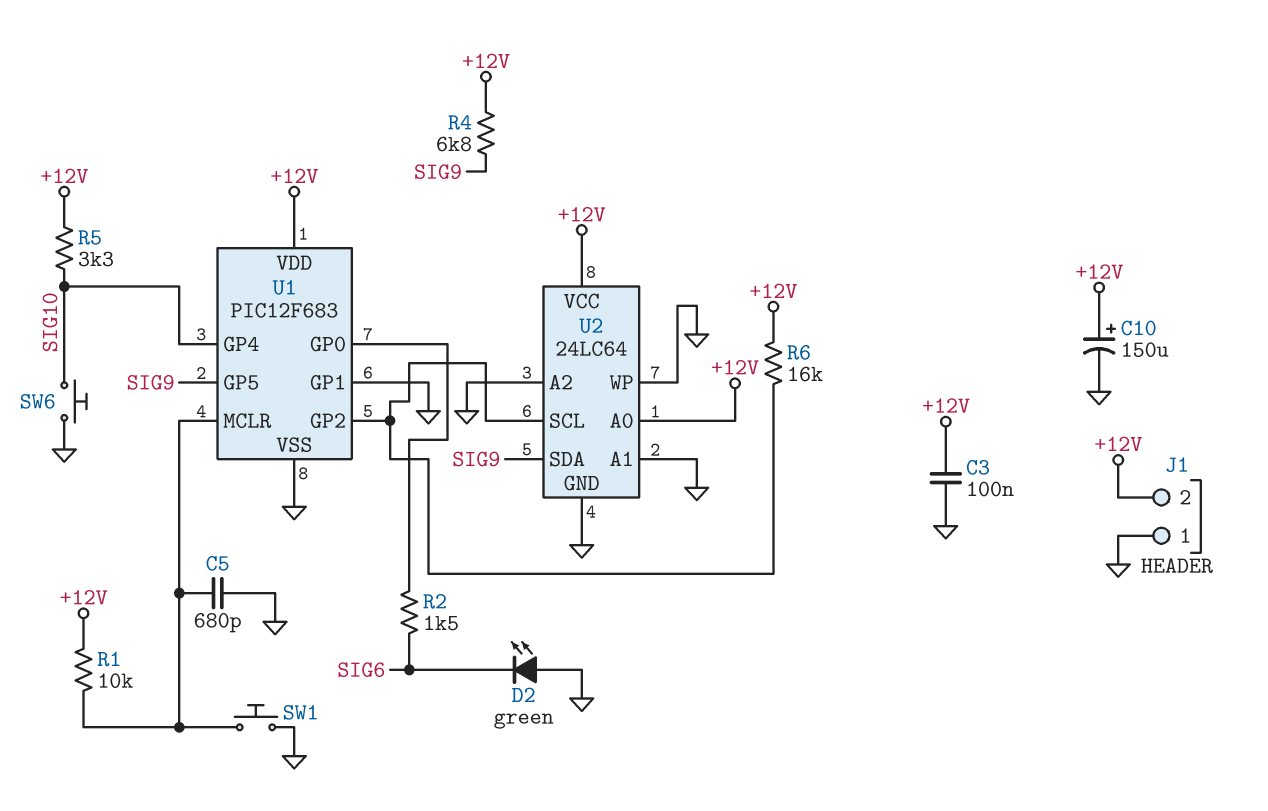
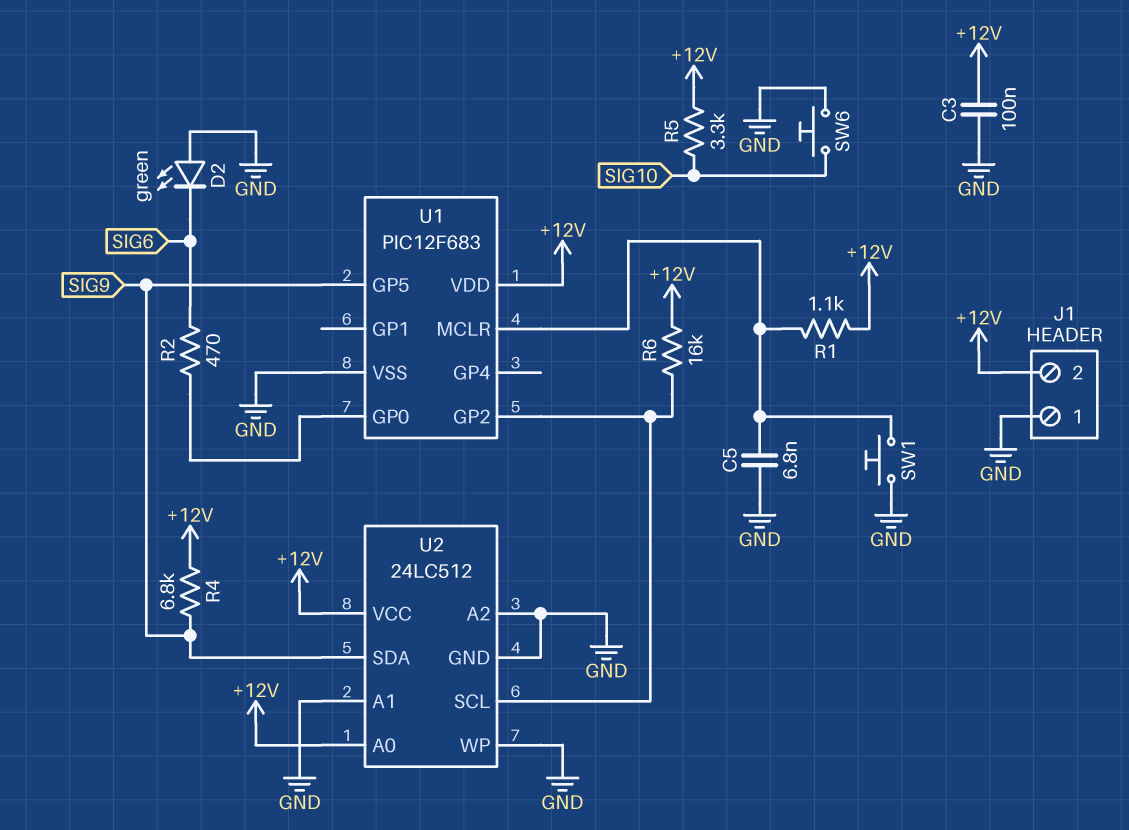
C5: 680pF (GND, U1/MCLR) -> 6.8nF (GND, U1/MCLR)
C10: 150uF (plus +12V, minus GND) -> none
R1: 10k (+12V, U1/MCLR) -> 1.1k (+12V, U1/MCLR)
R2: 1.5k (SIG6, U1/GP0) -> 470 (SIG6, U1/GP0)
U1 pin GP1: GND -> none
U1 pin GP4: SIG10 -> none
U2: 24LC64 -> 24LC512

